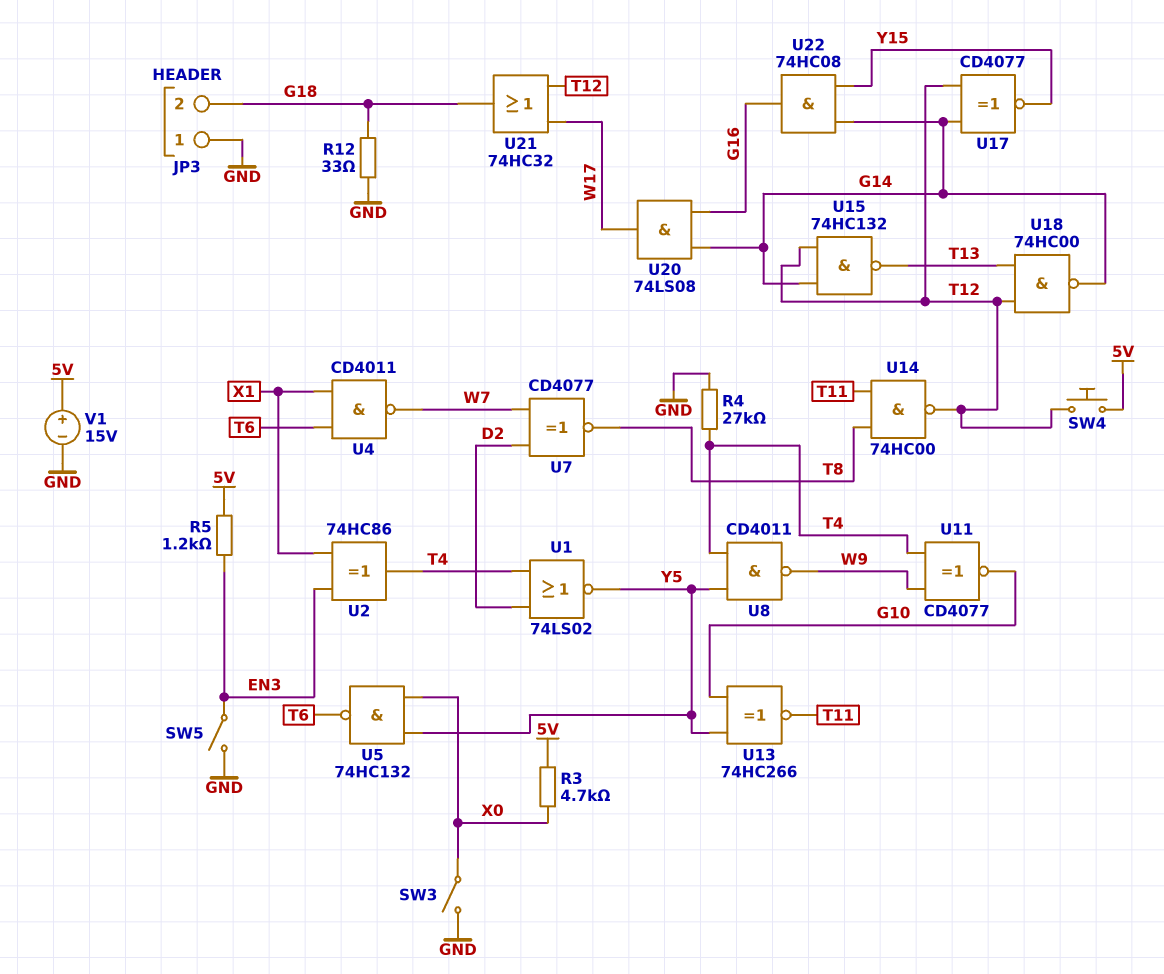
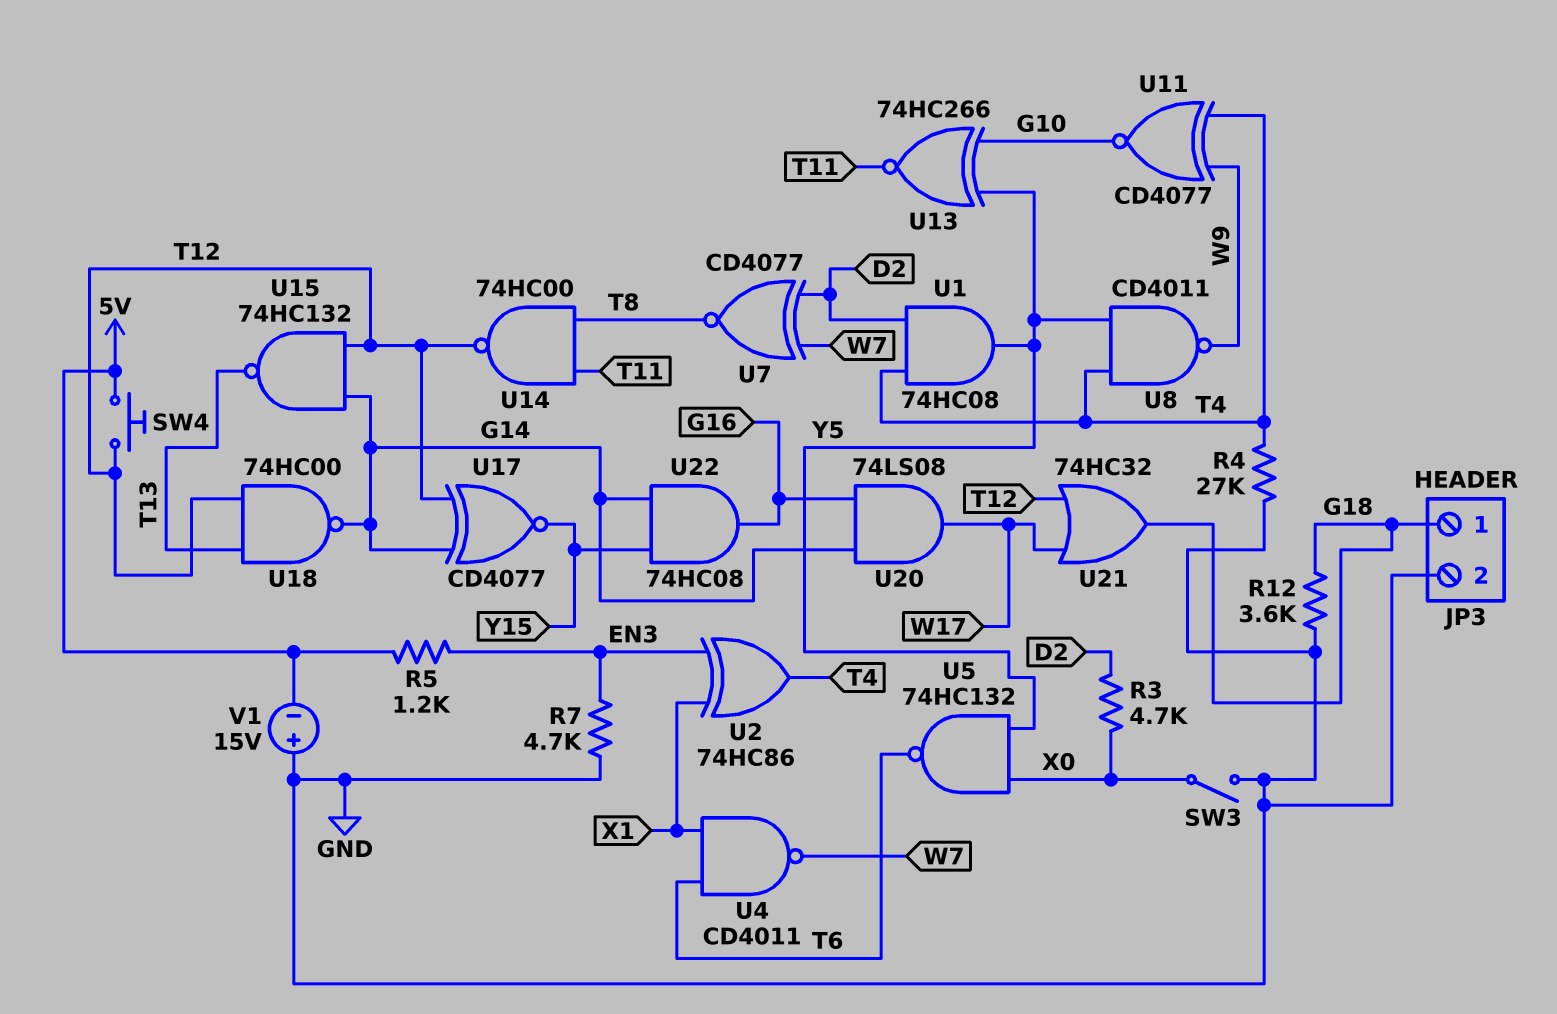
JP3 pin 1: GND -> G18
JP3 pin 2: G18 -> GND
R3: 4.7k (5V, X0) -> 4.7k (D2, X0)
R7: none -> 4.7k (EN3, GND)
R12: 33 (G18, GND) -> 3.6k (G18, GND)
SW5: switch (EN3, GND) -> none
U1: NOR 74LS02 (in D2, in T4, out Y5) -> AND 74HC08 (in D2, in T4, out Y5)
V1: 15V (plus 5V, minus GND) -> 15V (plus GND, minus 5V)

